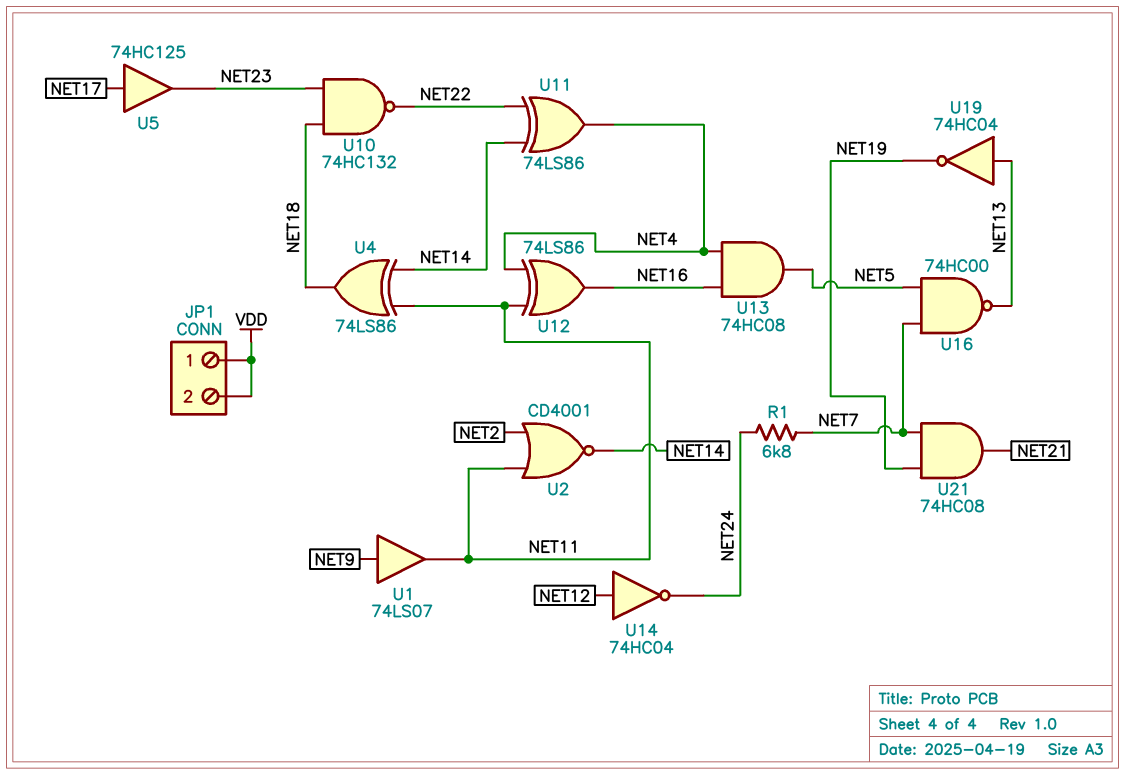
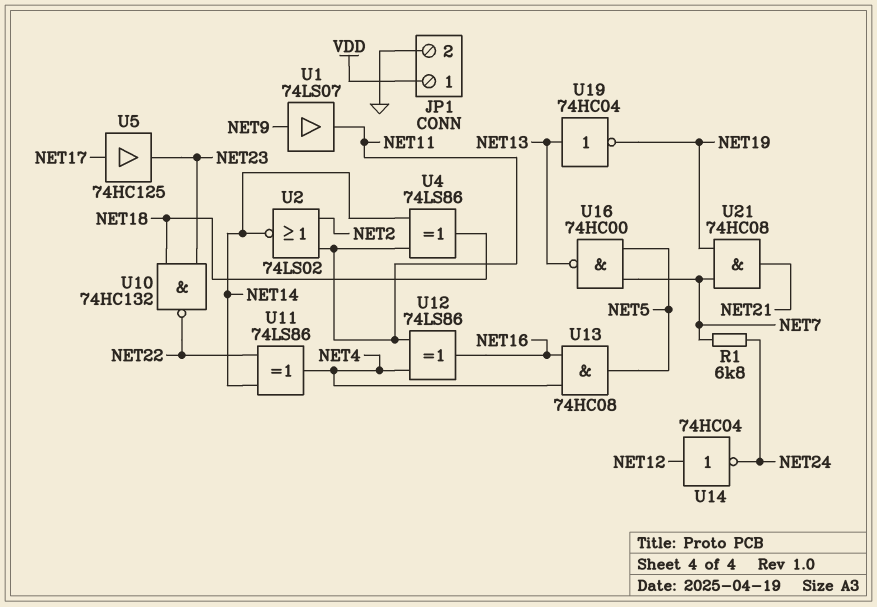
JP1 pin 2: VDD -> GND
U2: NOR CD4001 (in NET2, in NET11, out NET14) -> NOR 74LS02 (in NET2, in NET11, out NET14)

